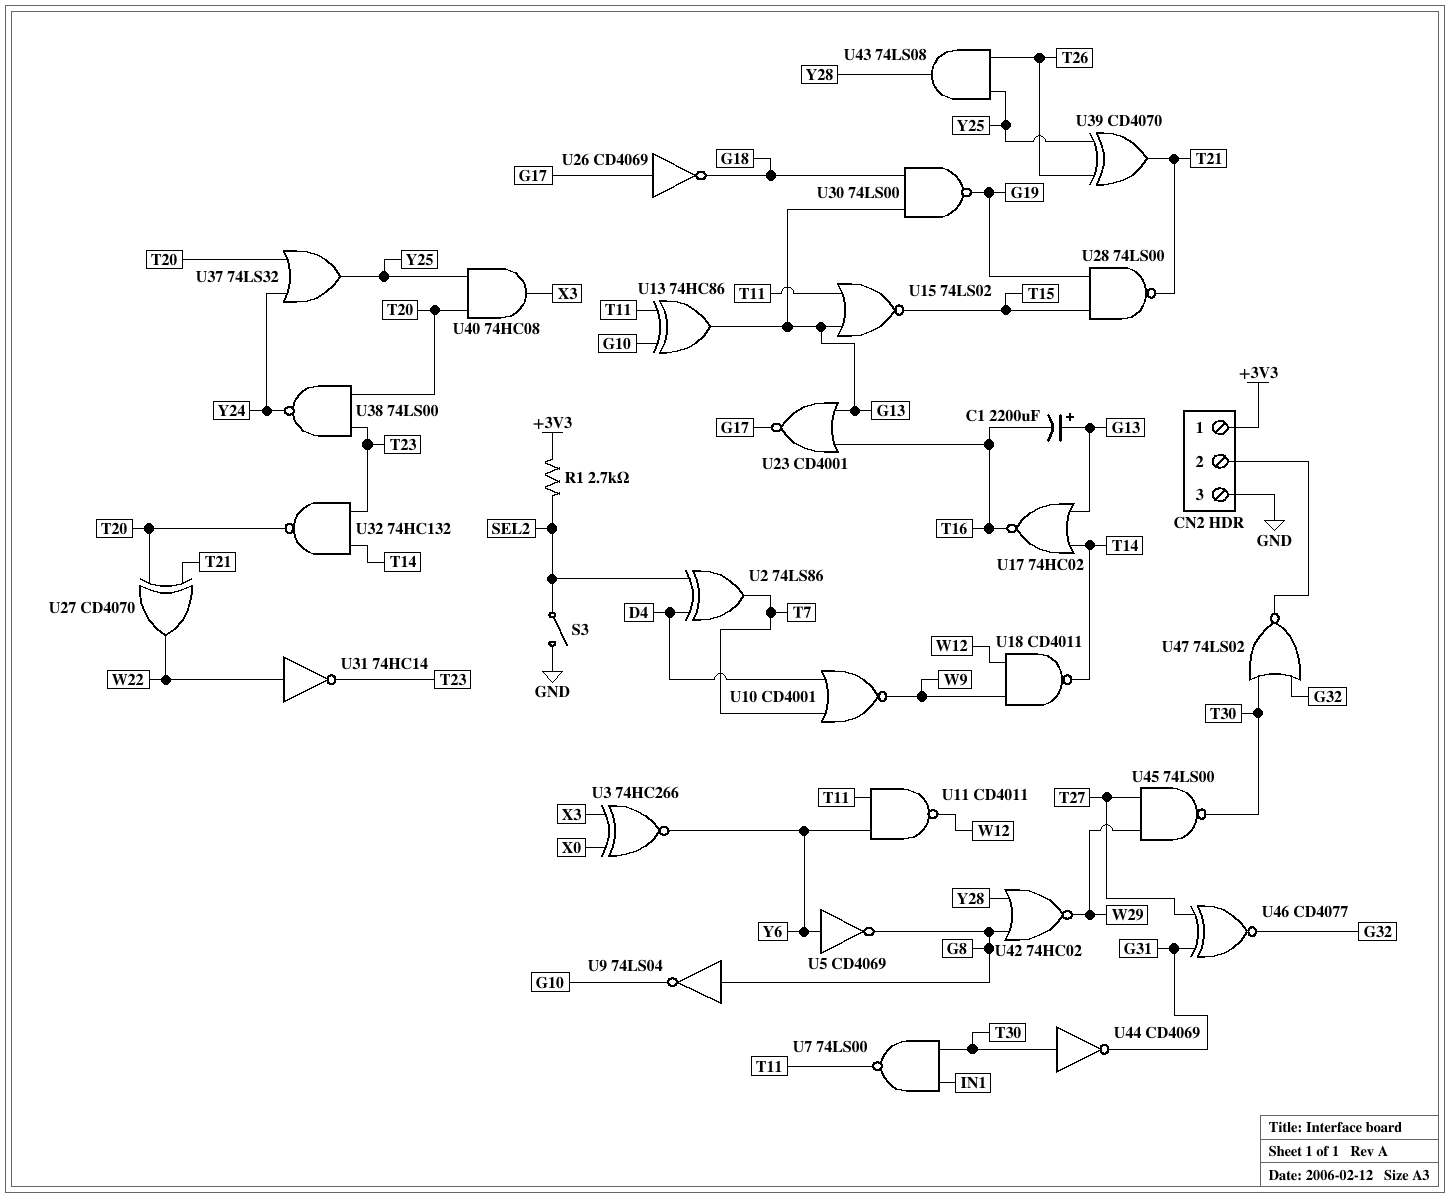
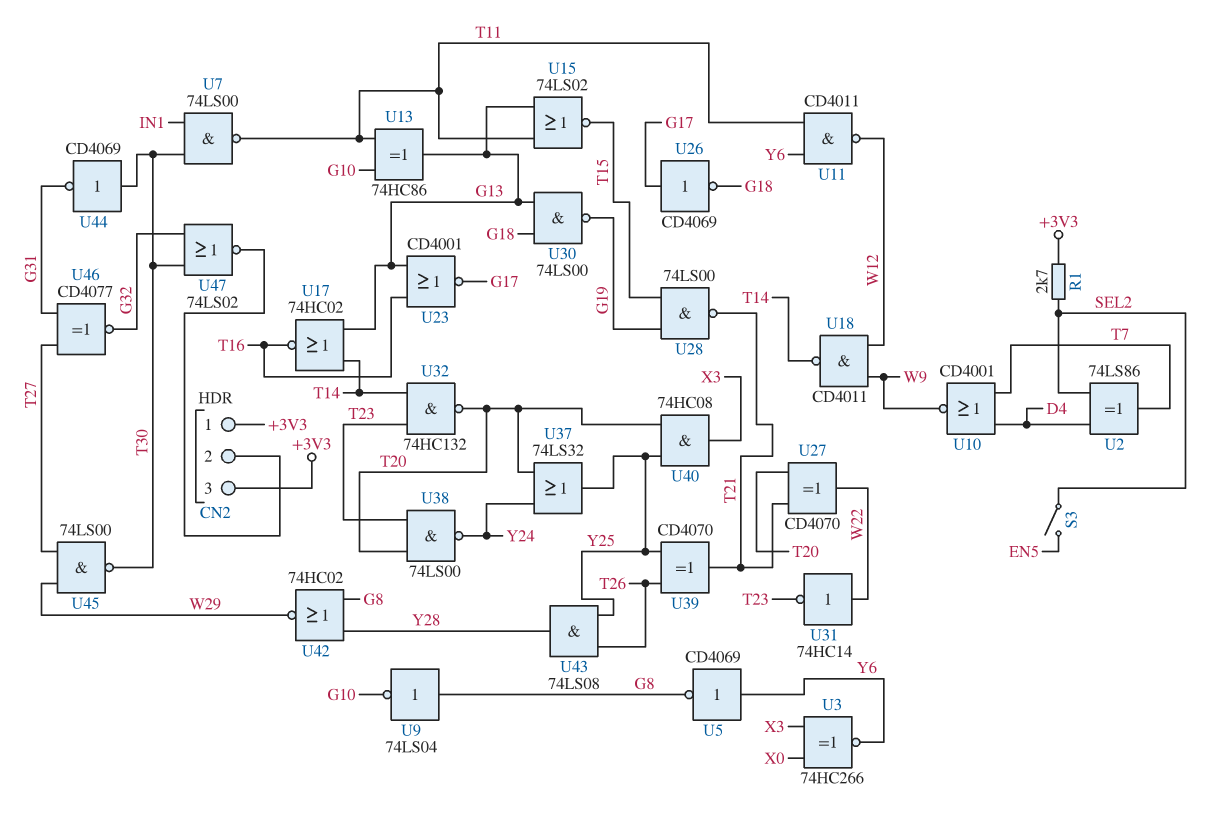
C1: 2200uF (plus G13, minus T16) -> none
CN2 pin 3: GND -> +3V3
S3: switch (GND, SEL2) -> switch (EN5, SEL2)

